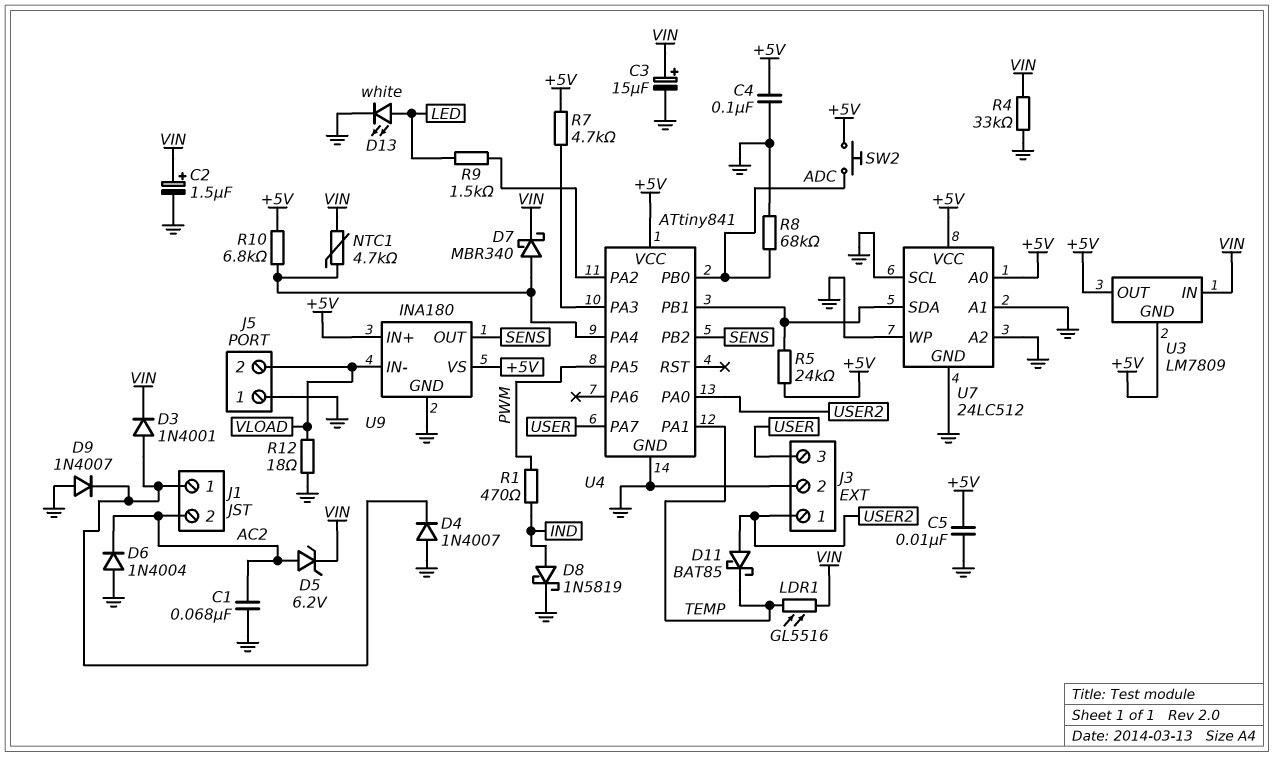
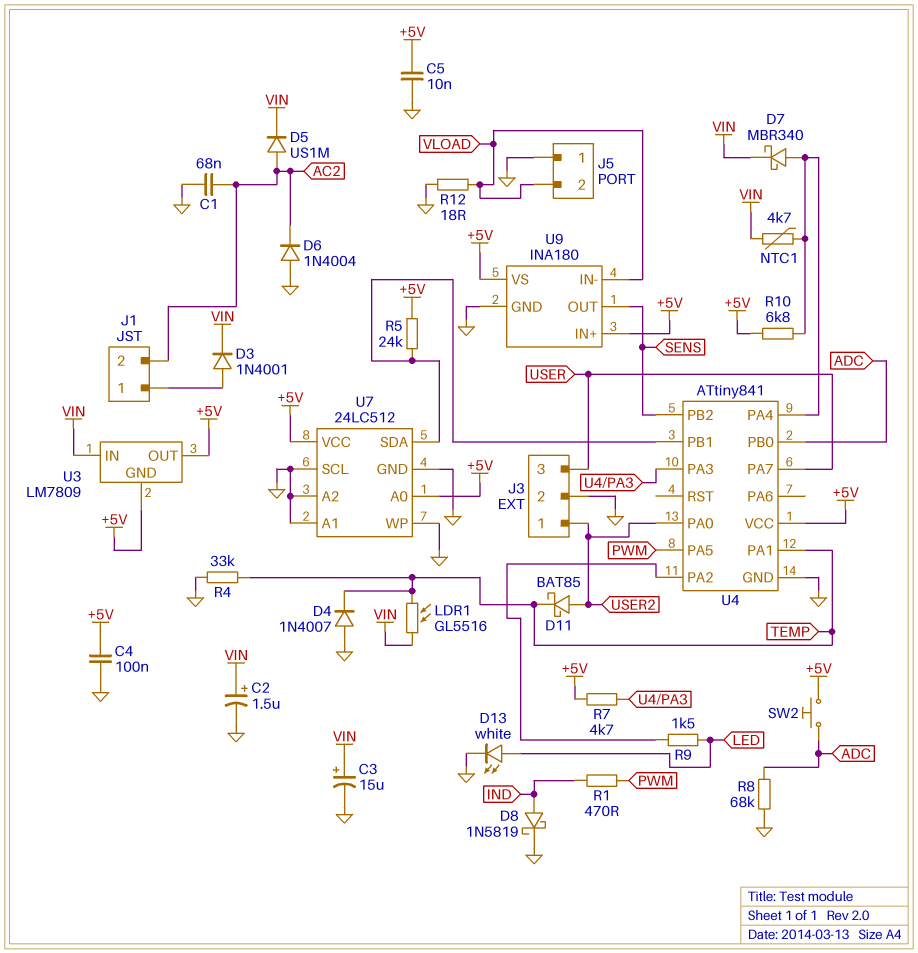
D4: diode 1N4007 (A GND, K J1/1) -> diode 1N4007 (A GND, K TEMP)
D5: zener 6.2V (A AC2, K VIN) -> diode US1M (A AC2, K VIN)
D9: diode 1N4007 (A GND, K J1/1) -> none
R4: 33k (GND, VIN) -> 33k (GND, TEMP)

